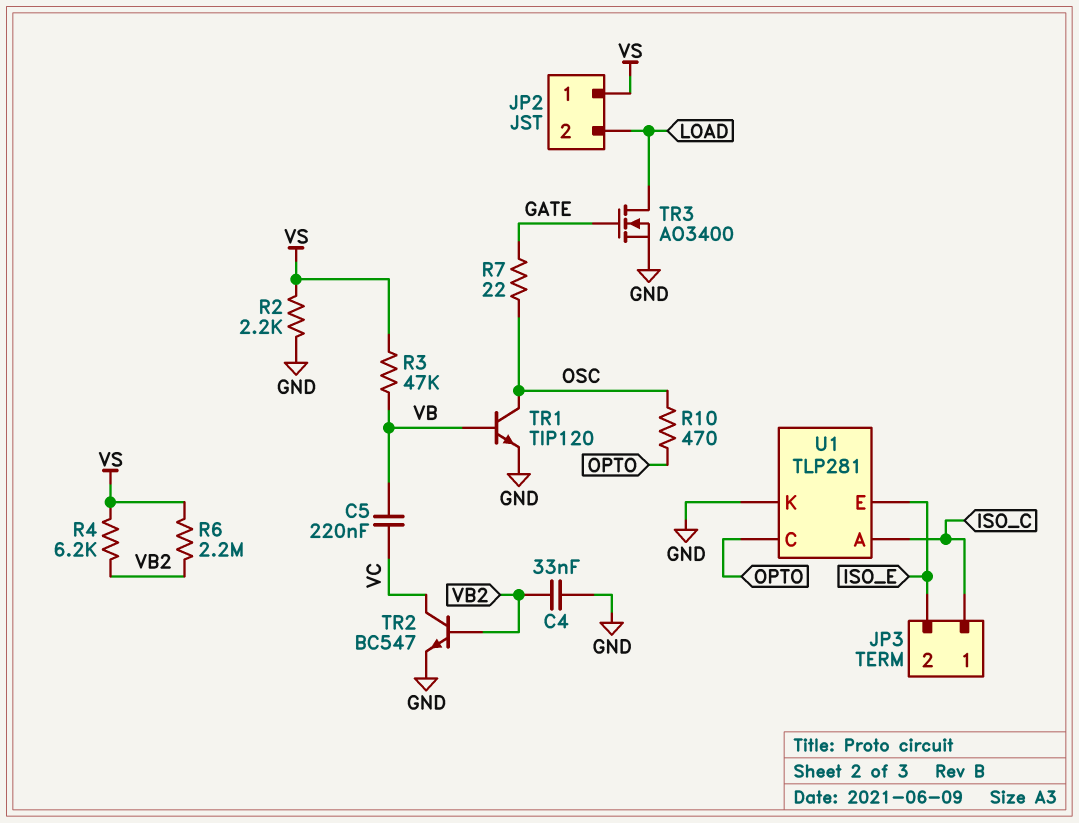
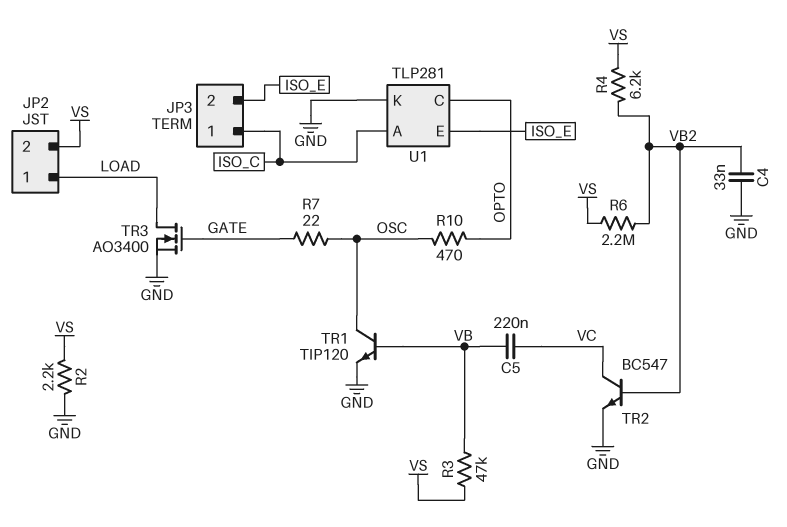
JP2 pin 1: VS -> LOAD
JP2 pin 2: LOAD -> VS

